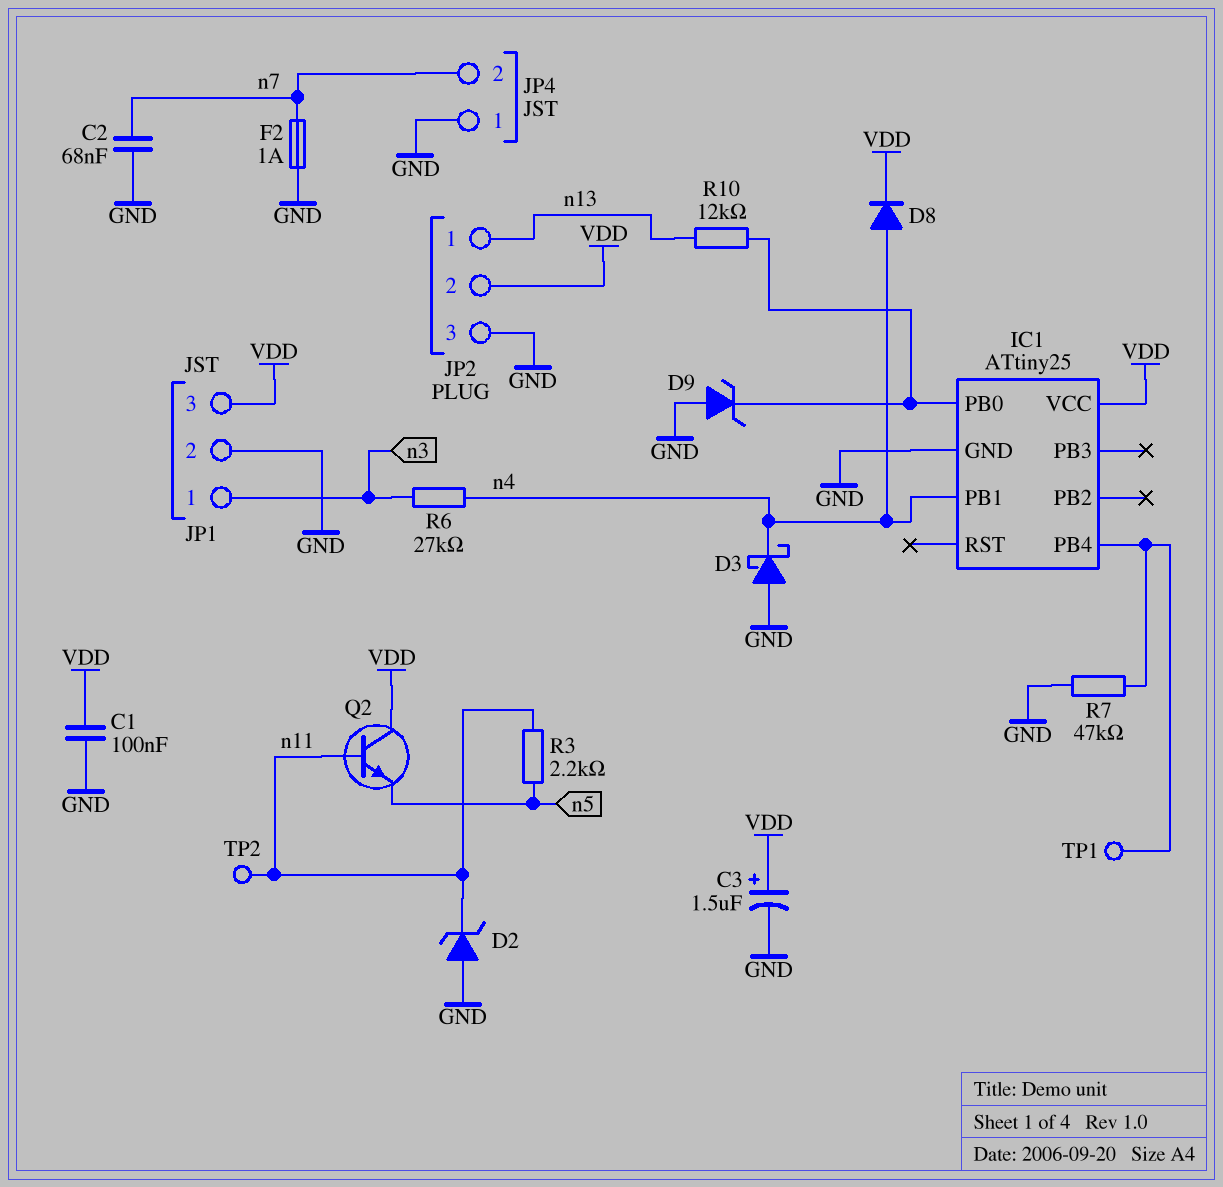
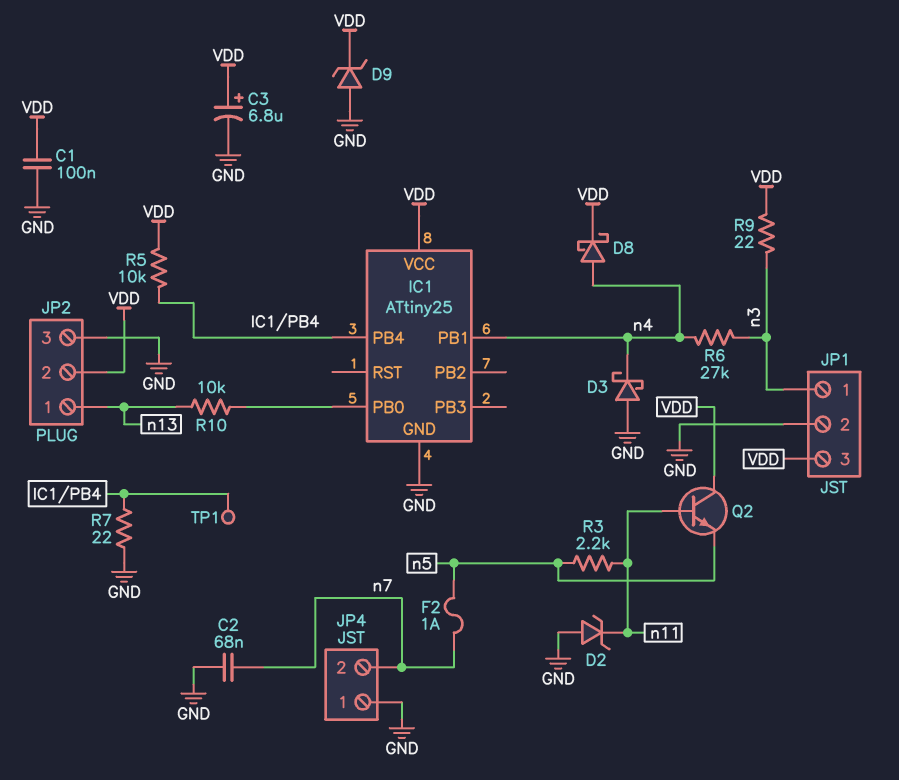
C3: 1.5uF (plus VDD, minus GND) -> 6.8uF (plus VDD, minus GND)
D8: diode (A n4, K VDD) -> schottky (A n4, K VDD)
D9: zener (A GND, K IC1/PB0) -> zener (A GND, K VDD)
F2: 1A (GND, n7) -> 1A (n5, n7)
R5: none -> 10k (IC1/PB4, VDD)
R7: 47k (GND, IC1/PB4) -> 22 (GND, IC1/PB4)
R9: none -> 22 (VDD, n3)
R10: 12k (IC1/PB0, n13) -> 10k (IC1/PB0, n13)
TP2: test point (n11) -> none

